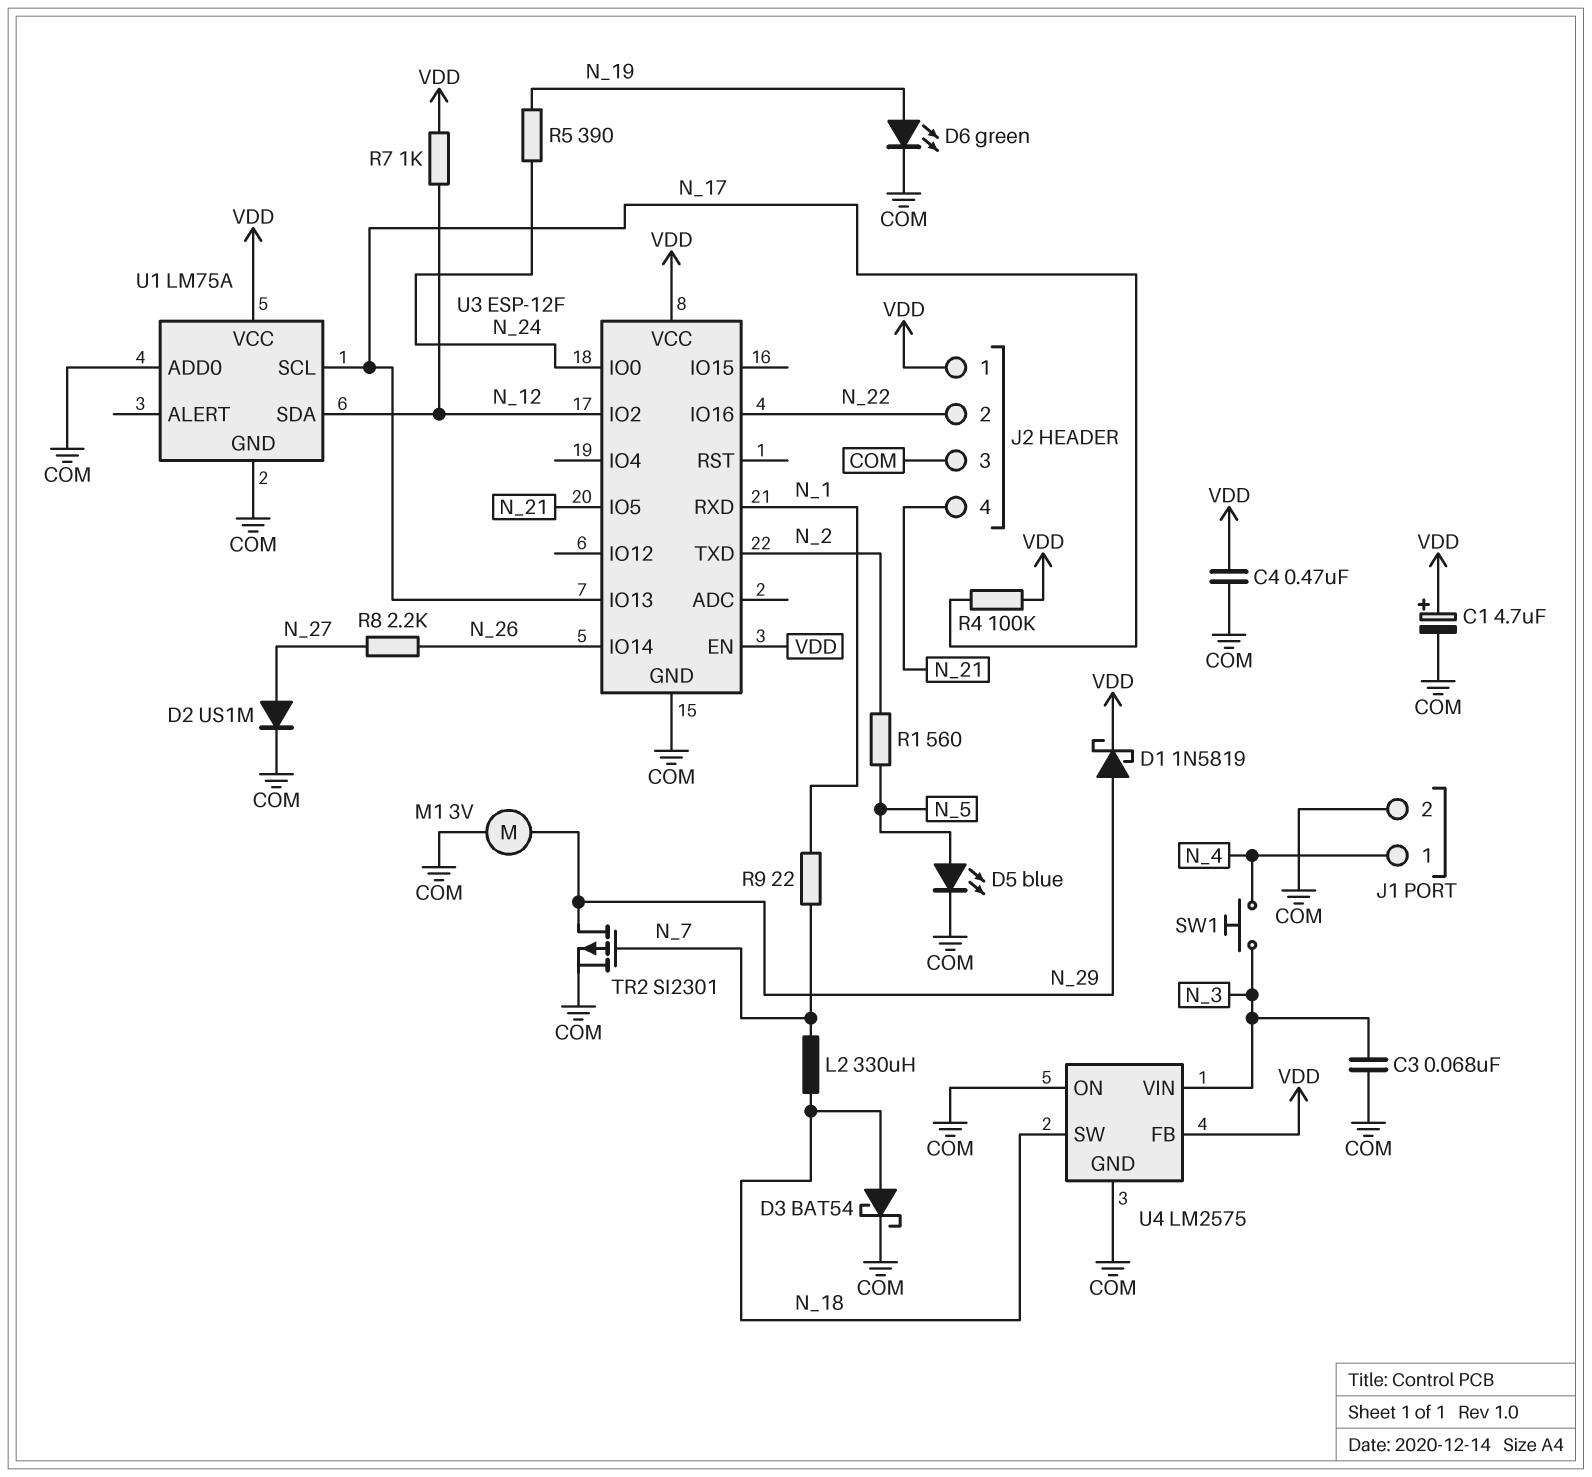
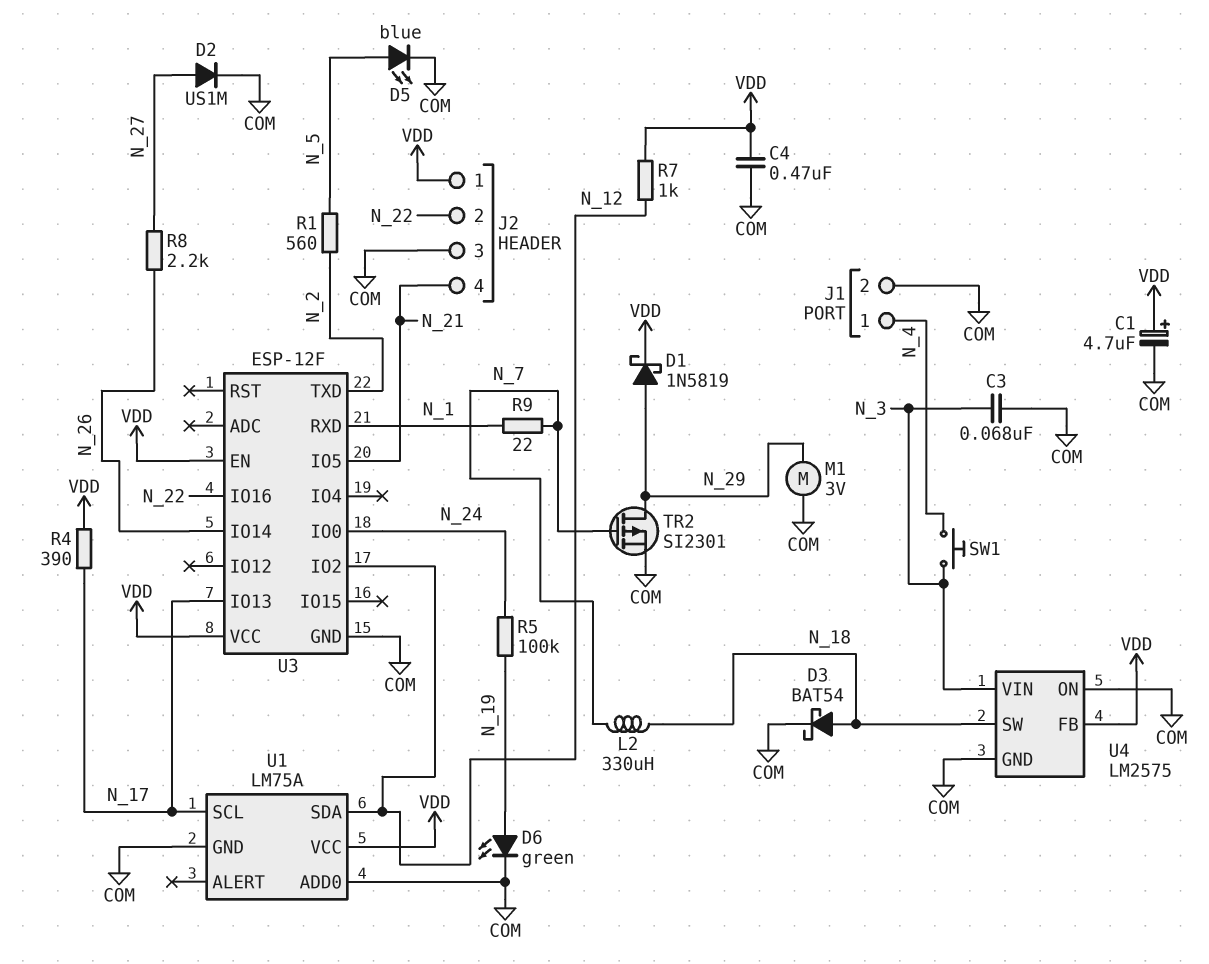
R4: 100k (N_17, VDD) -> 390 (N_17, VDD)
R5: 390 (N_19, N_24) -> 100k (N_19, N_24)

